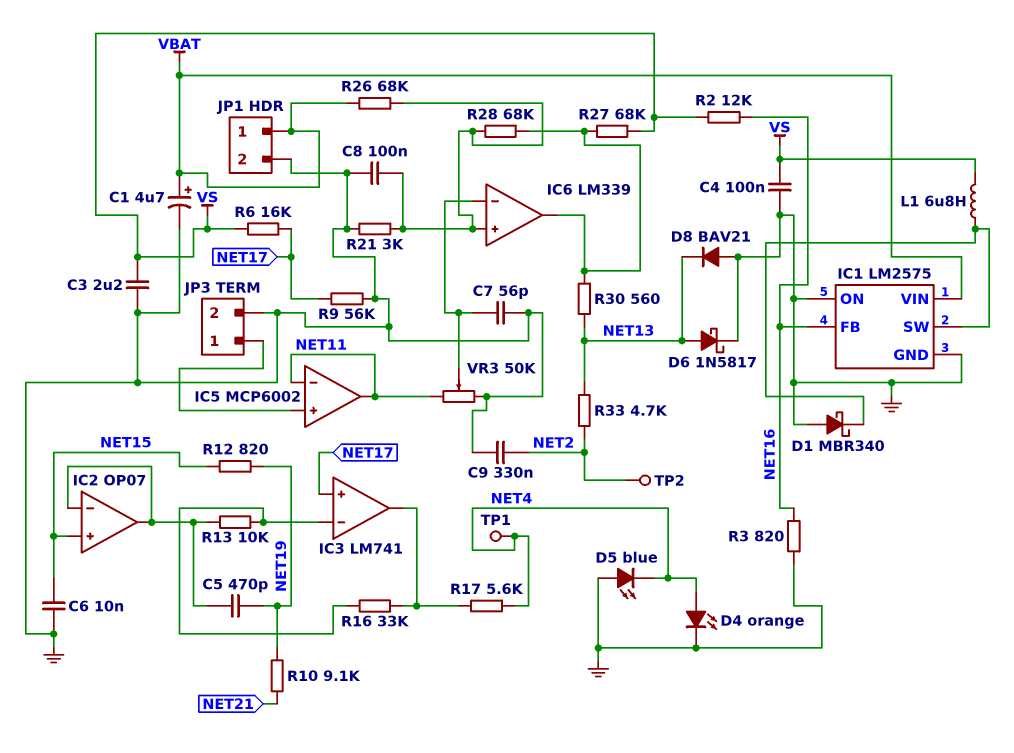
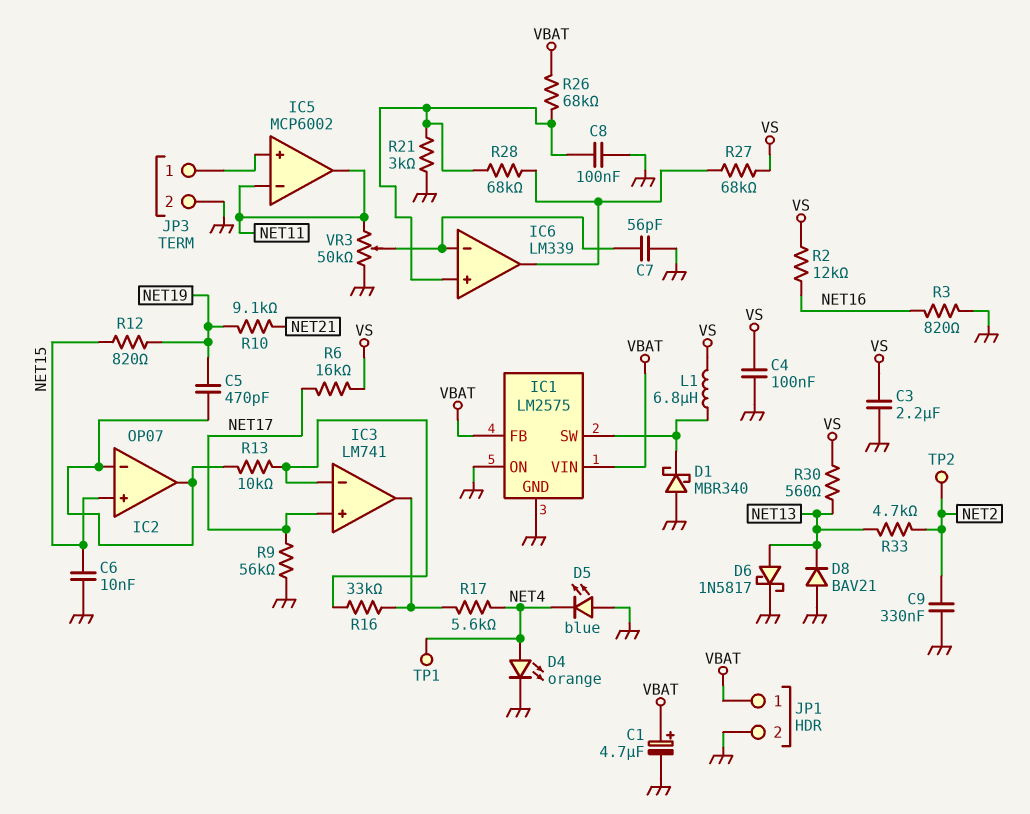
IC1 pin FB: NET16 -> VBAT
R30: 560 (IC6/out, NET13) -> 560 (NET13, VS)

